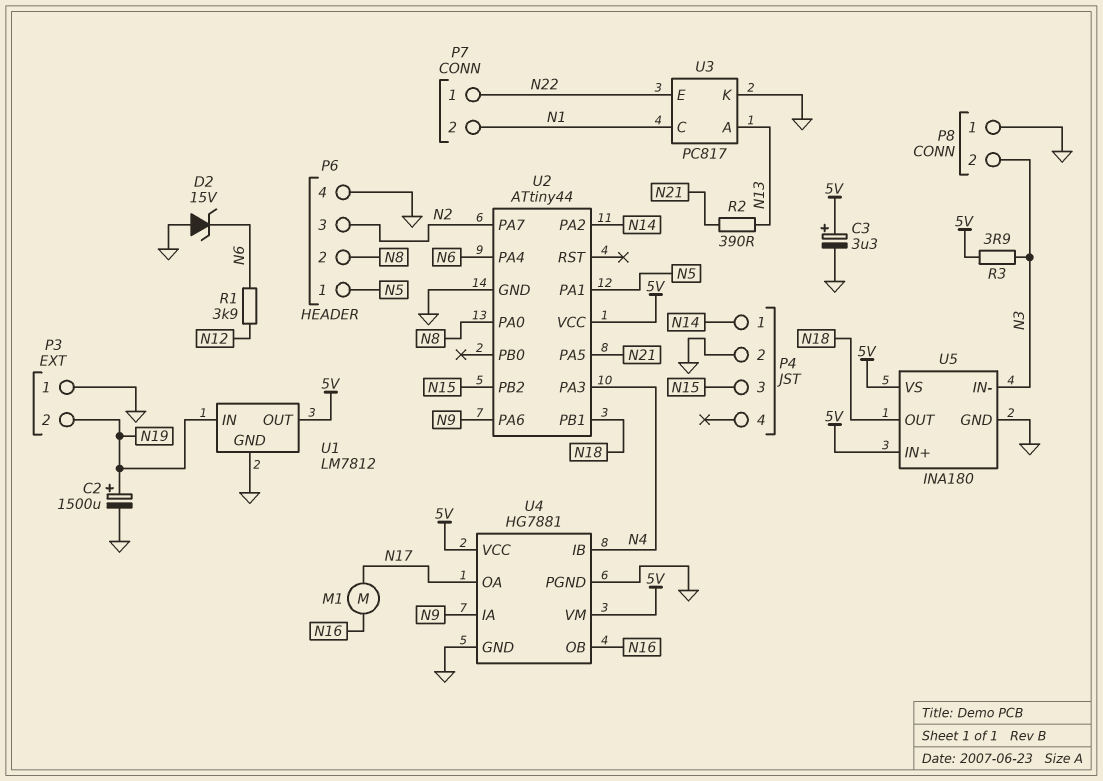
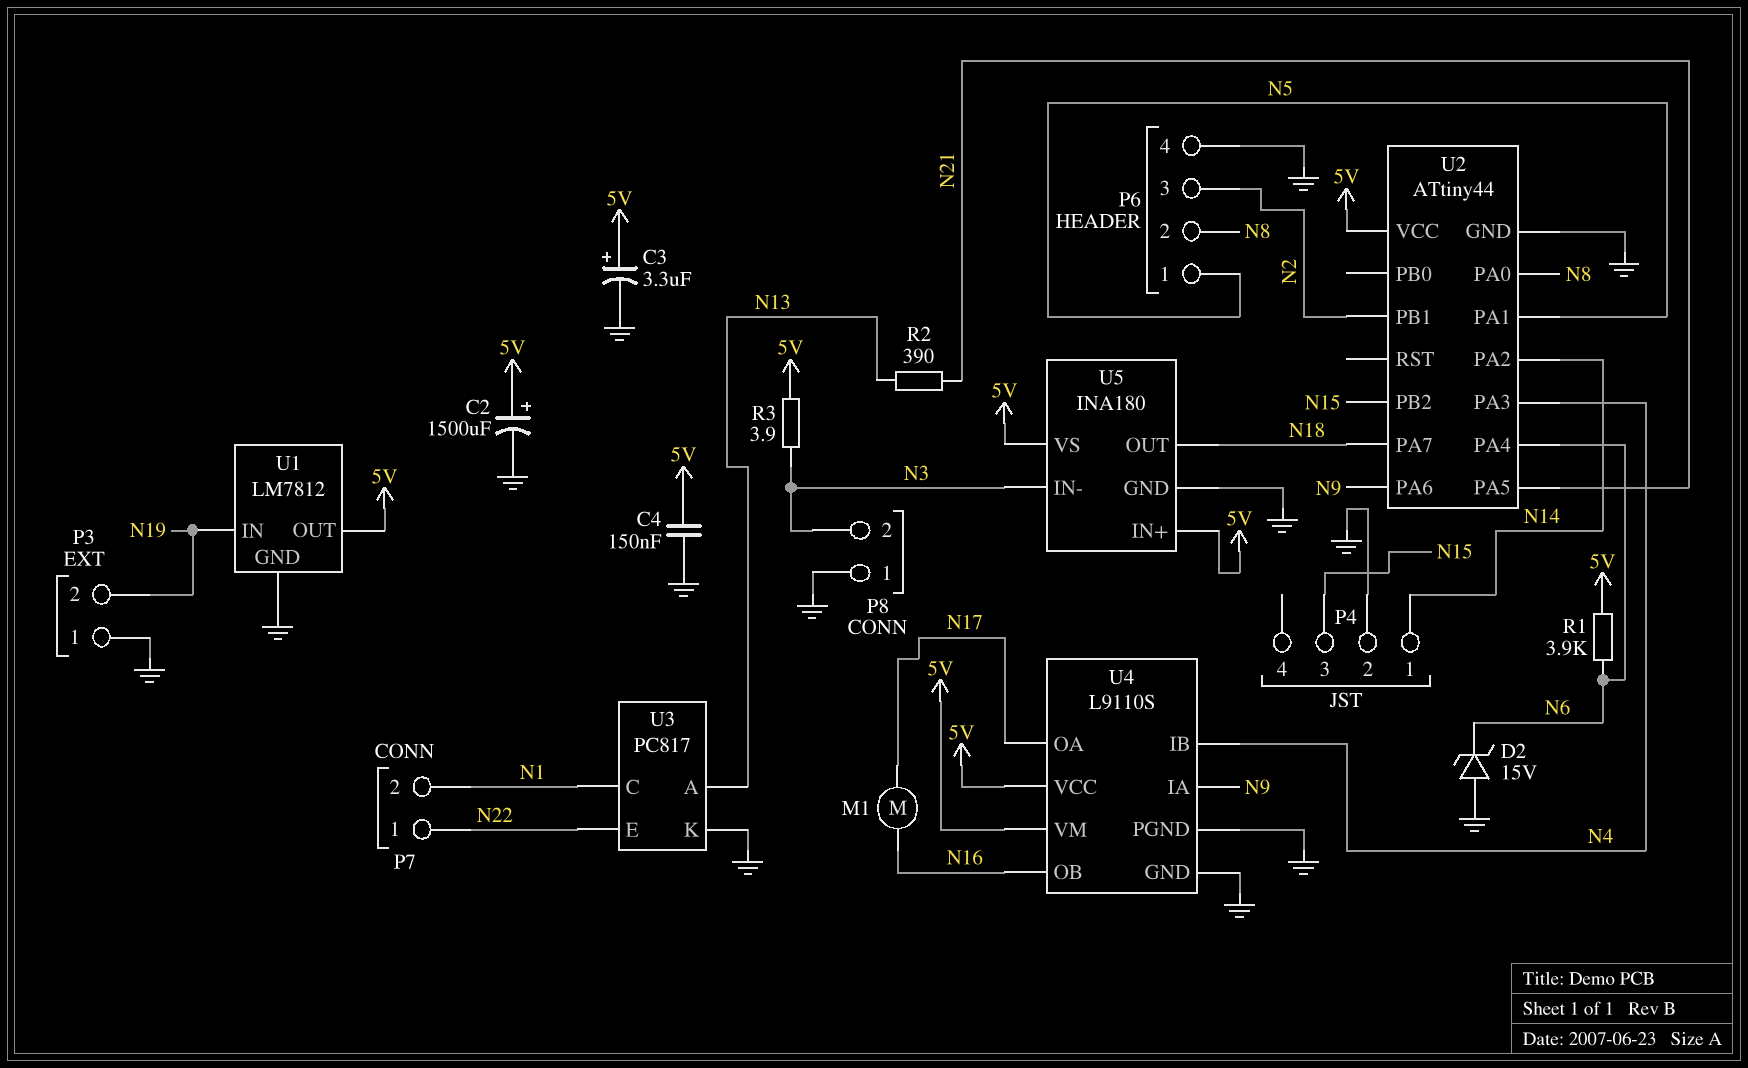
C2: 1500uF (plus N19, minus GND) -> 1500uF (plus 5V, minus GND)
C4: none -> 150nF (5V, GND)
R1: 3.9k (N6, N12) -> 3.9k (5V, N6)
U2 pin PA7: N2 -> N18
U2 pin PB1: N18 -> N2
U4: HG7881 -> L9110S

